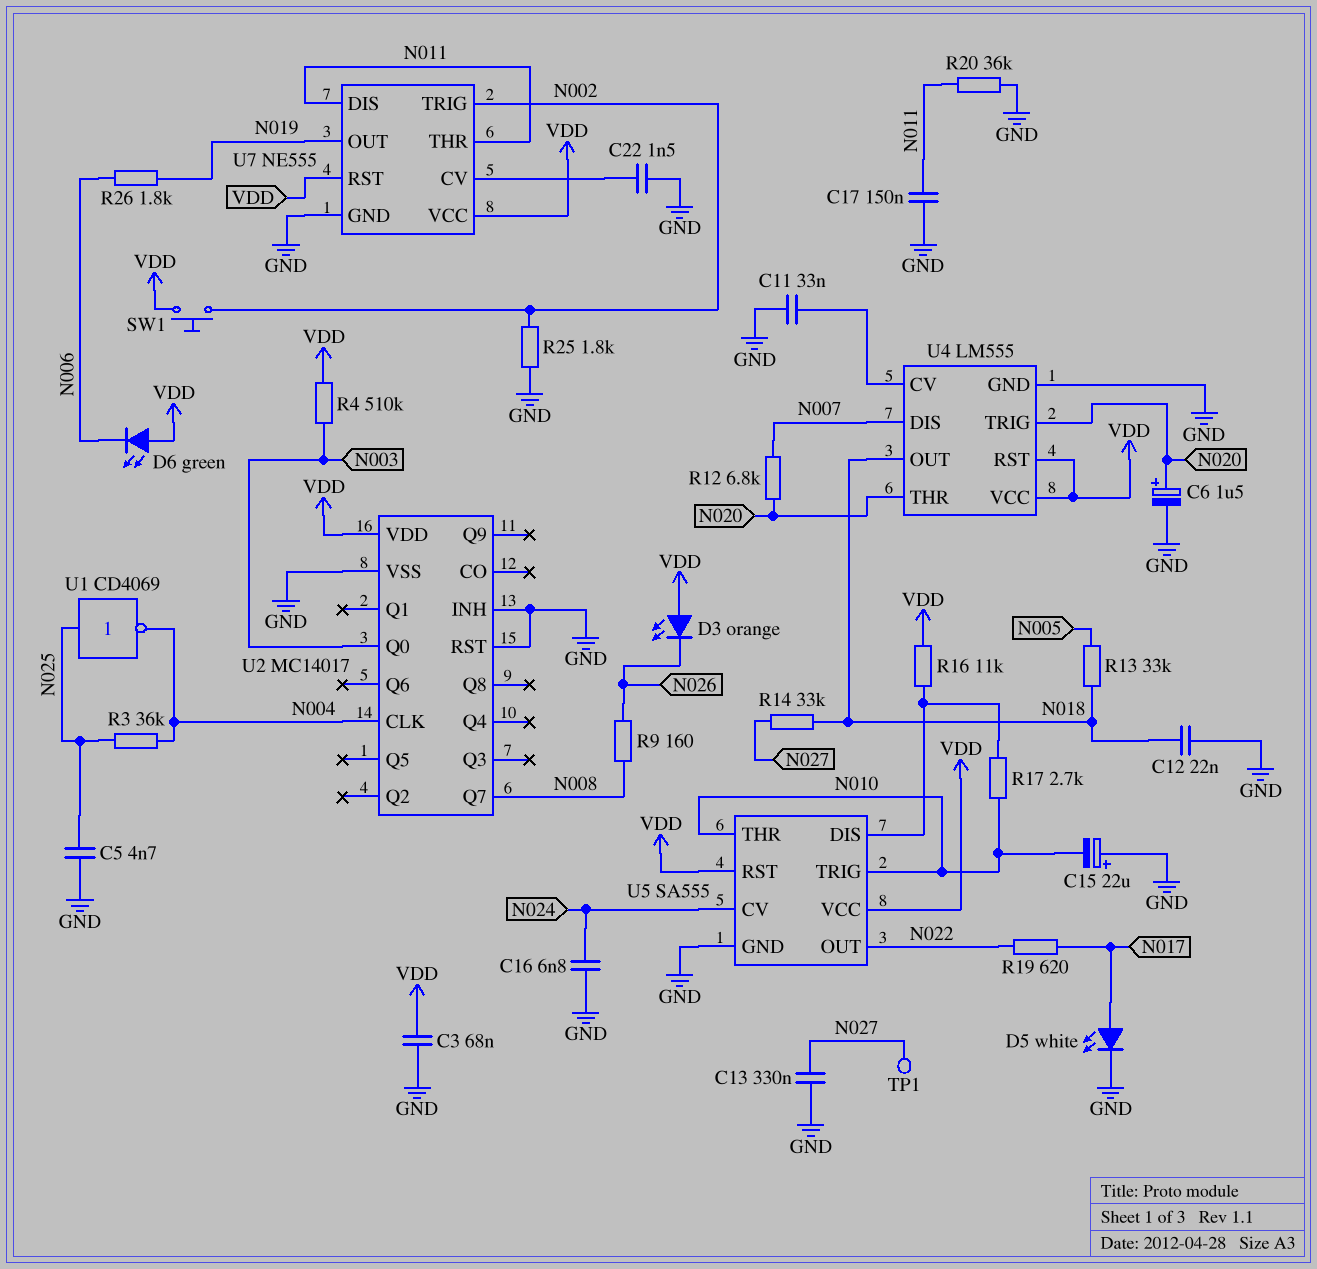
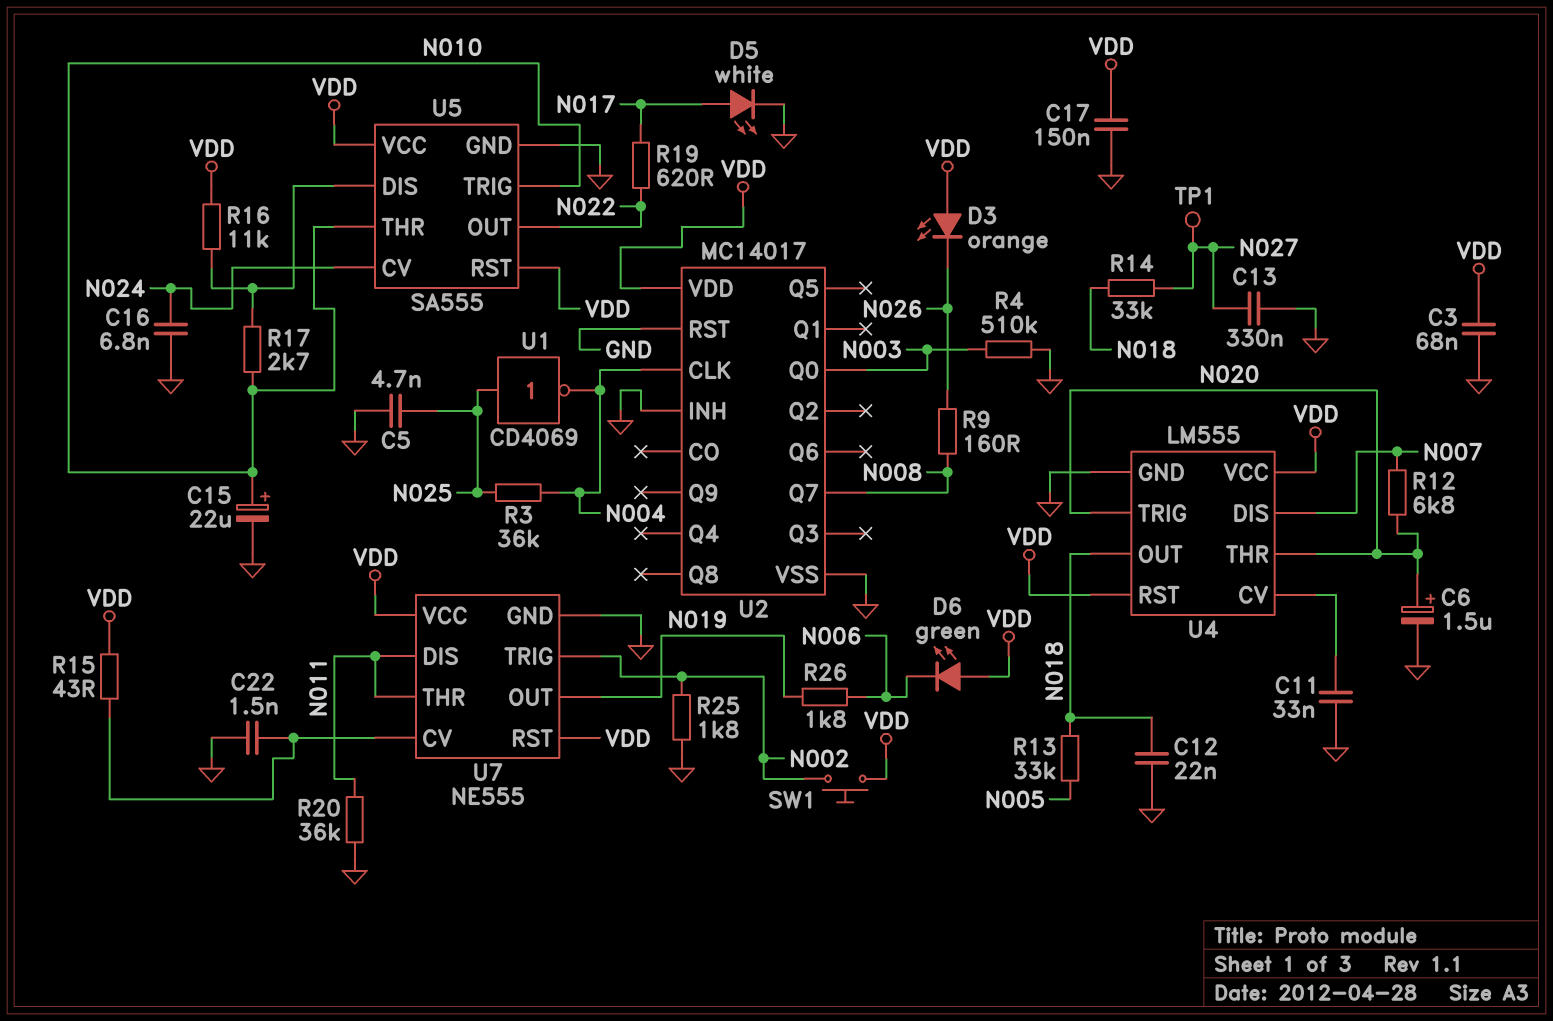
C15: 22uF (plus GND, minus N010) -> 22uF (plus N010, minus GND)
C17: 150nF (GND, N011) -> 150nF (GND, VDD)
R4: 510k (N003, VDD) -> 510k (GND, N003)
R15: none -> 43 (U7/CV, VDD)

